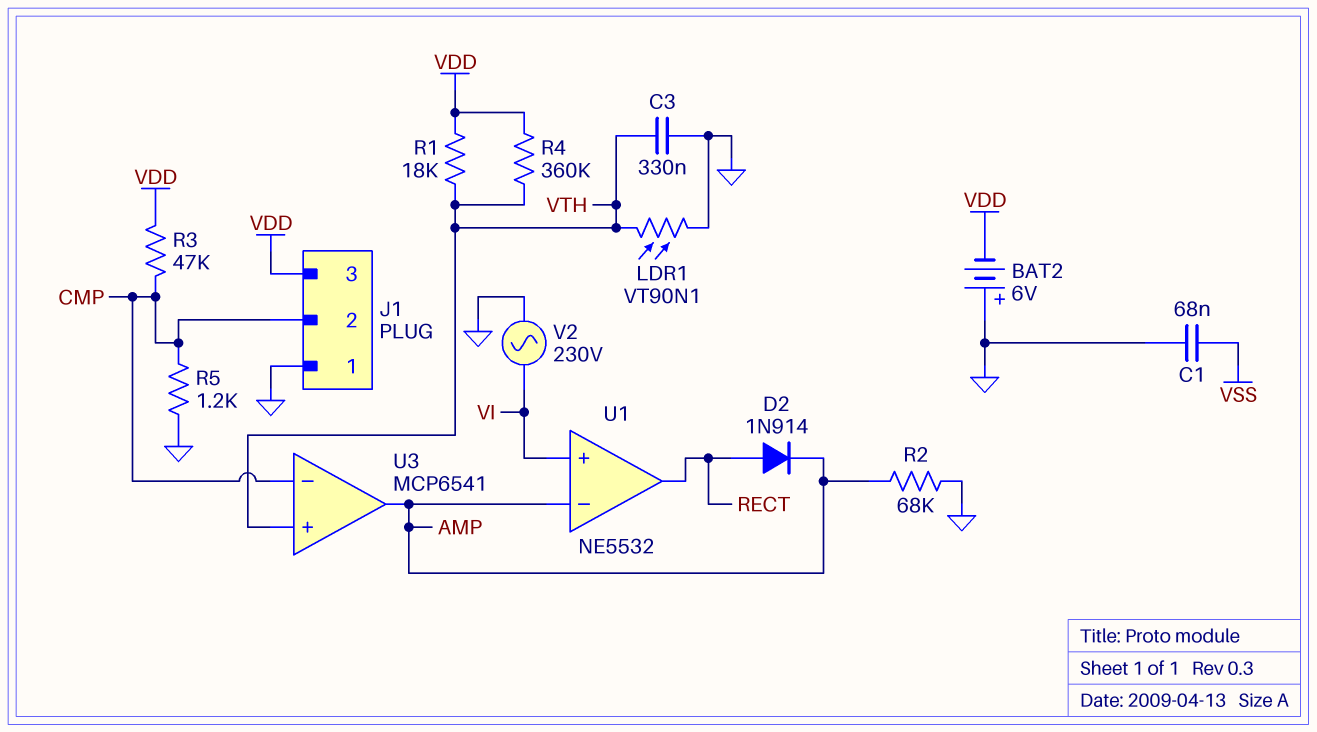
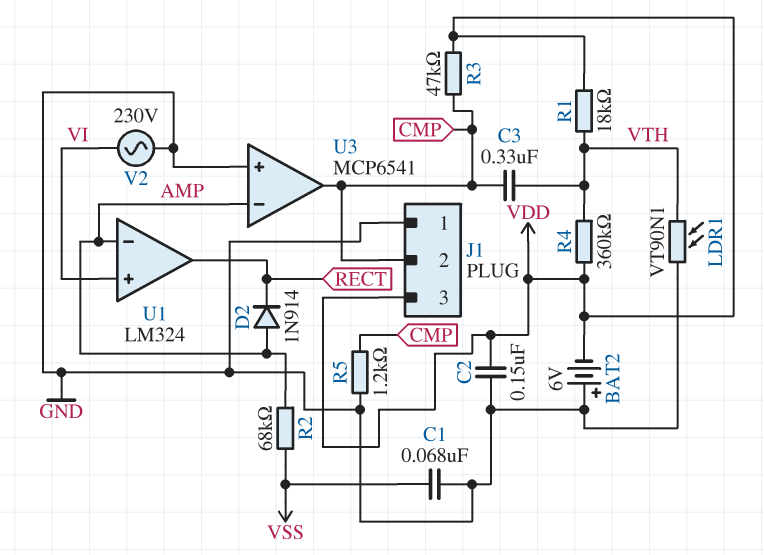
C2: none -> 150nF (GND, VDD)
C3: 330nF (GND, VTH) -> 330nF (CMP, VTH)
D2: diode 1N914 (A RECT, K AMP) -> diode 1N914 (A AMP, K RECT)
R2: 68k (AMP, GND) -> 68k (AMP, VSS)
U1: NE5532 -> LM324
U3 pin in+: VTH -> GND
U3 pin in-: CMP -> AMP
U3 pin out: AMP -> CMP

